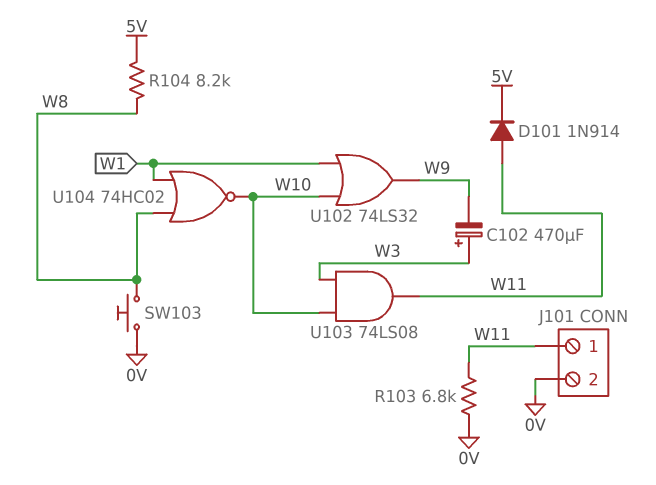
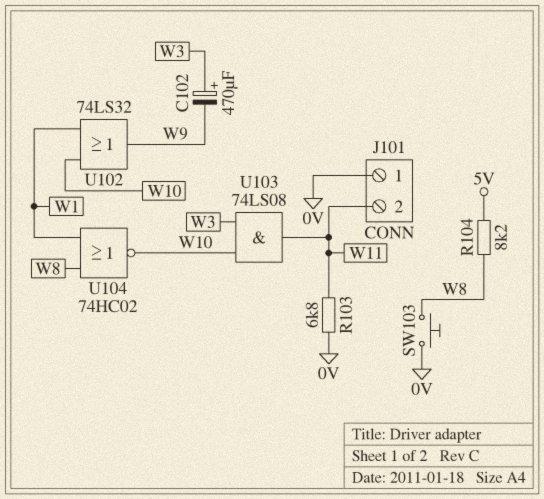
D101: diode 1N914 (A W11, K 5V) -> none
J101 pin 1: W11 -> 0V
J101 pin 2: 0V -> W11

